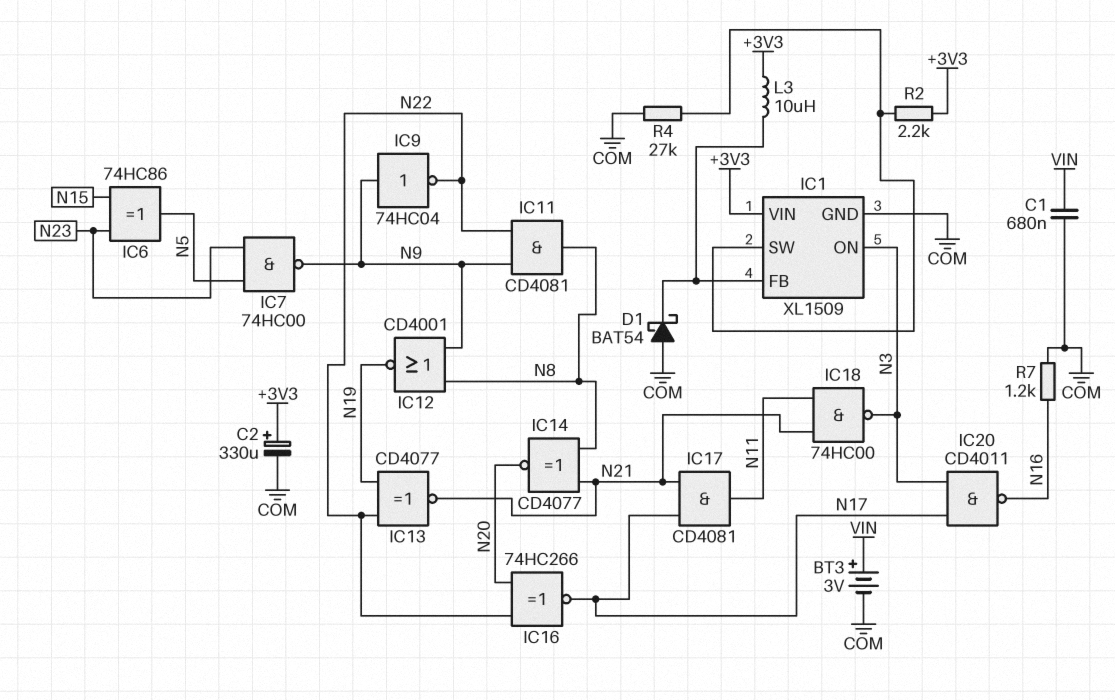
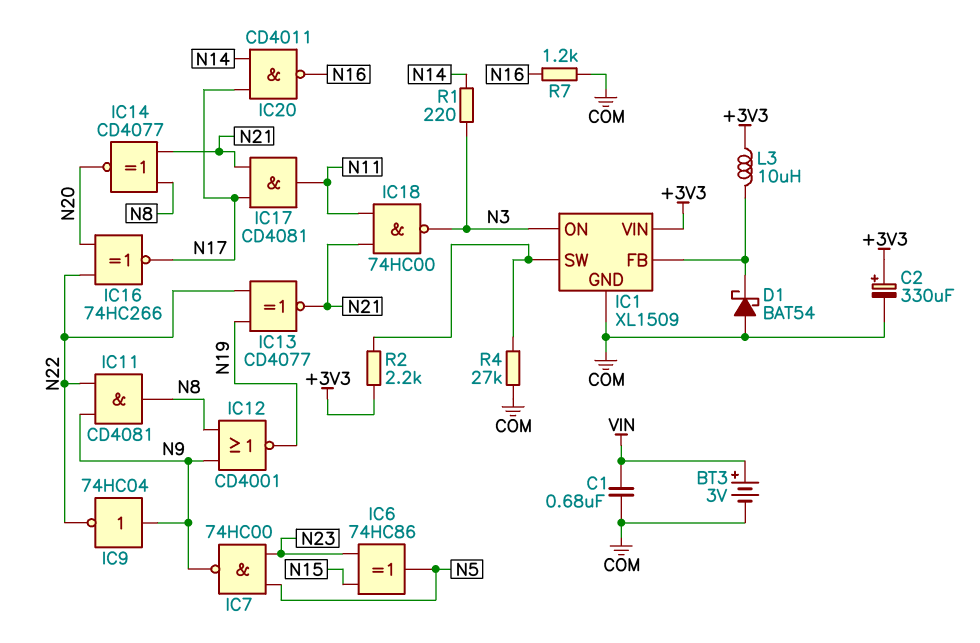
IC20: NAND CD4011 (in N3, in N17, out N16) -> NAND CD4011 (in N14, in N17, out N16)
R1: none -> 220 (N3, N14)

